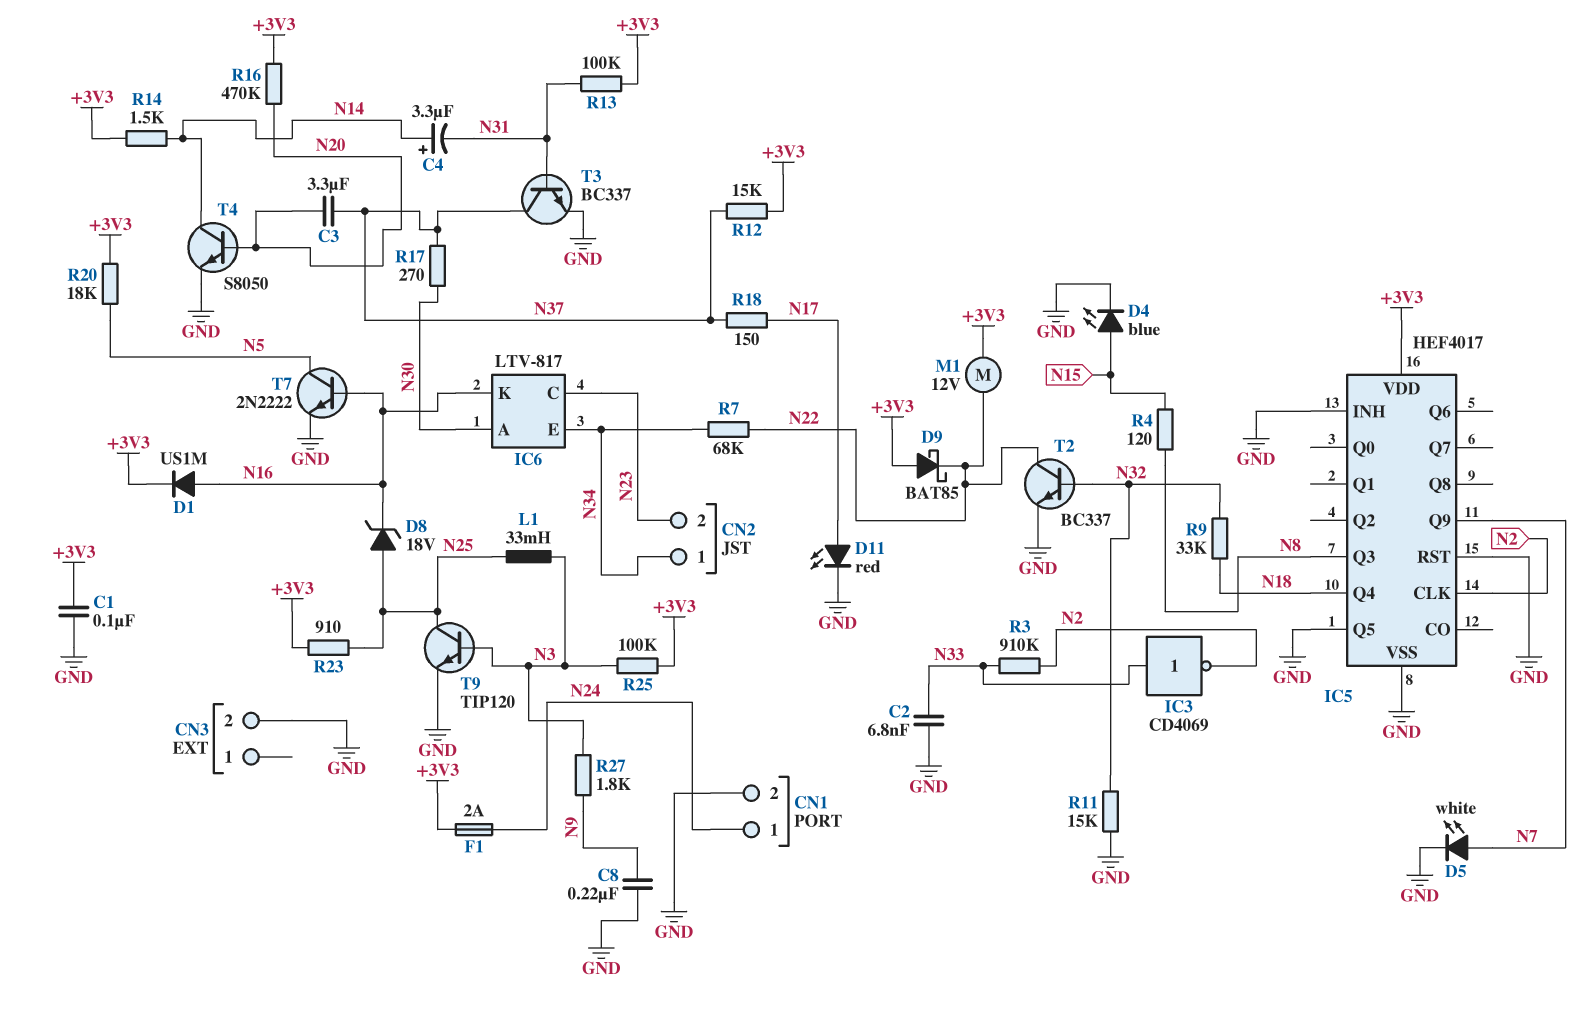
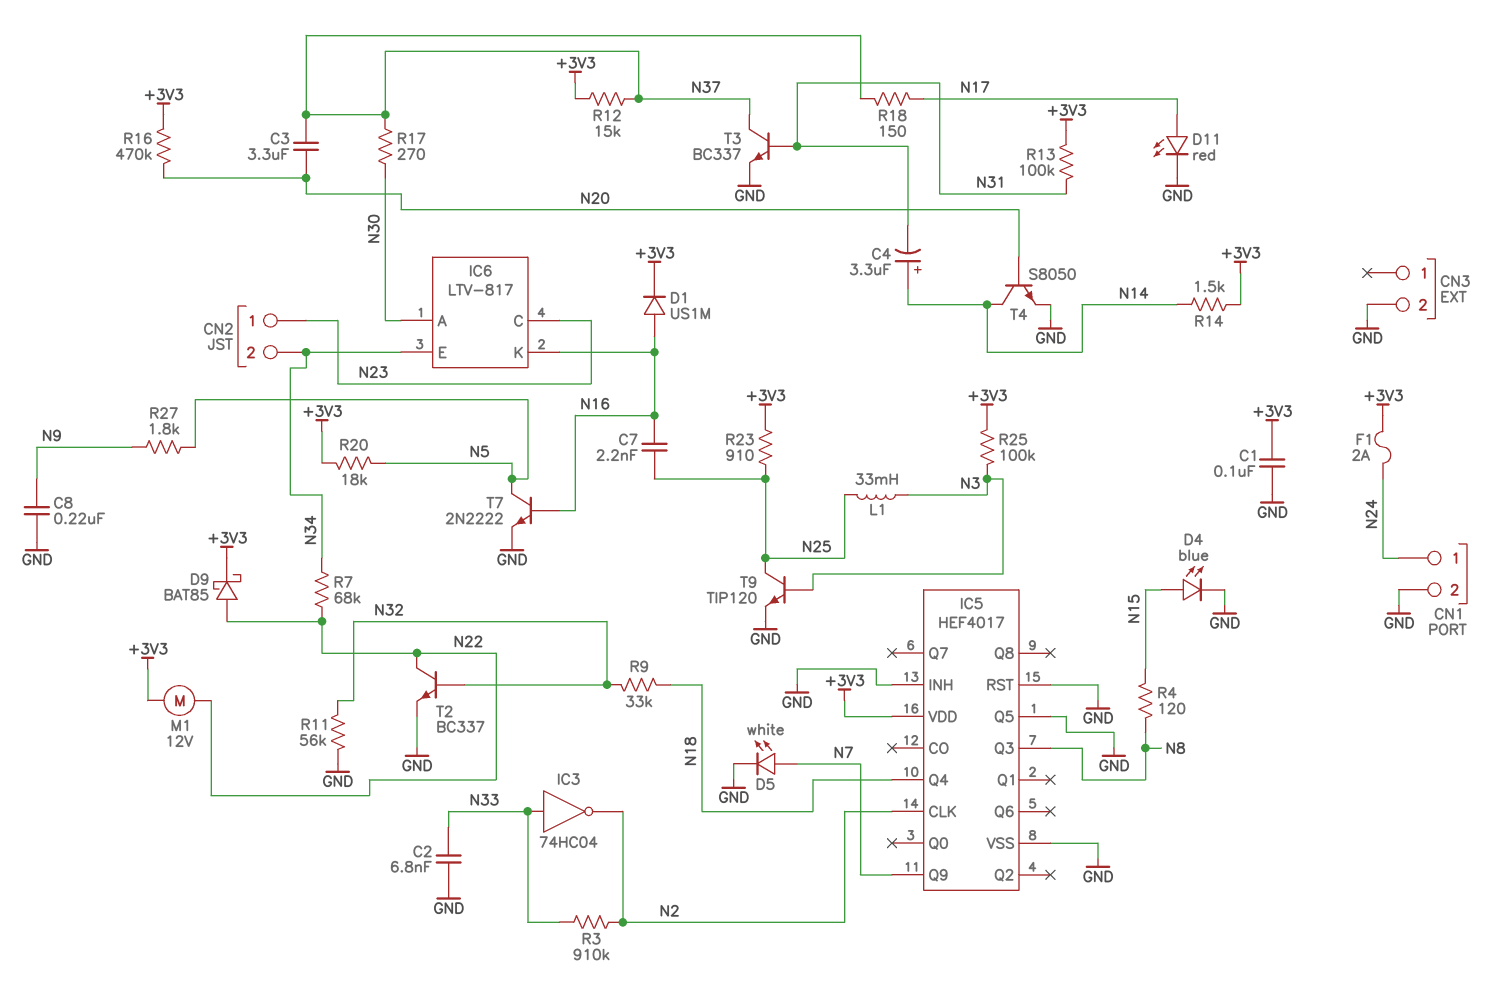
C7: none -> 2.2nF (N16, N25)
CN2 pin 1: N34 -> N23
CN2 pin 2: N23 -> N34
D8: zener 18V (A N25, K N16) -> none
D9: schottky BAT85 (A +3V3, K N22) -> schottky BAT85 (A N22, K +3V3)
IC3: NOT CD4069 (in N33, out N2) -> NOT 74HC04 (in N33, out N2)
R11: 15k (GND, N32) -> 56k (GND, N32)
R27: 1.8k (N3, N9) -> 1.8k (N5, N9)

